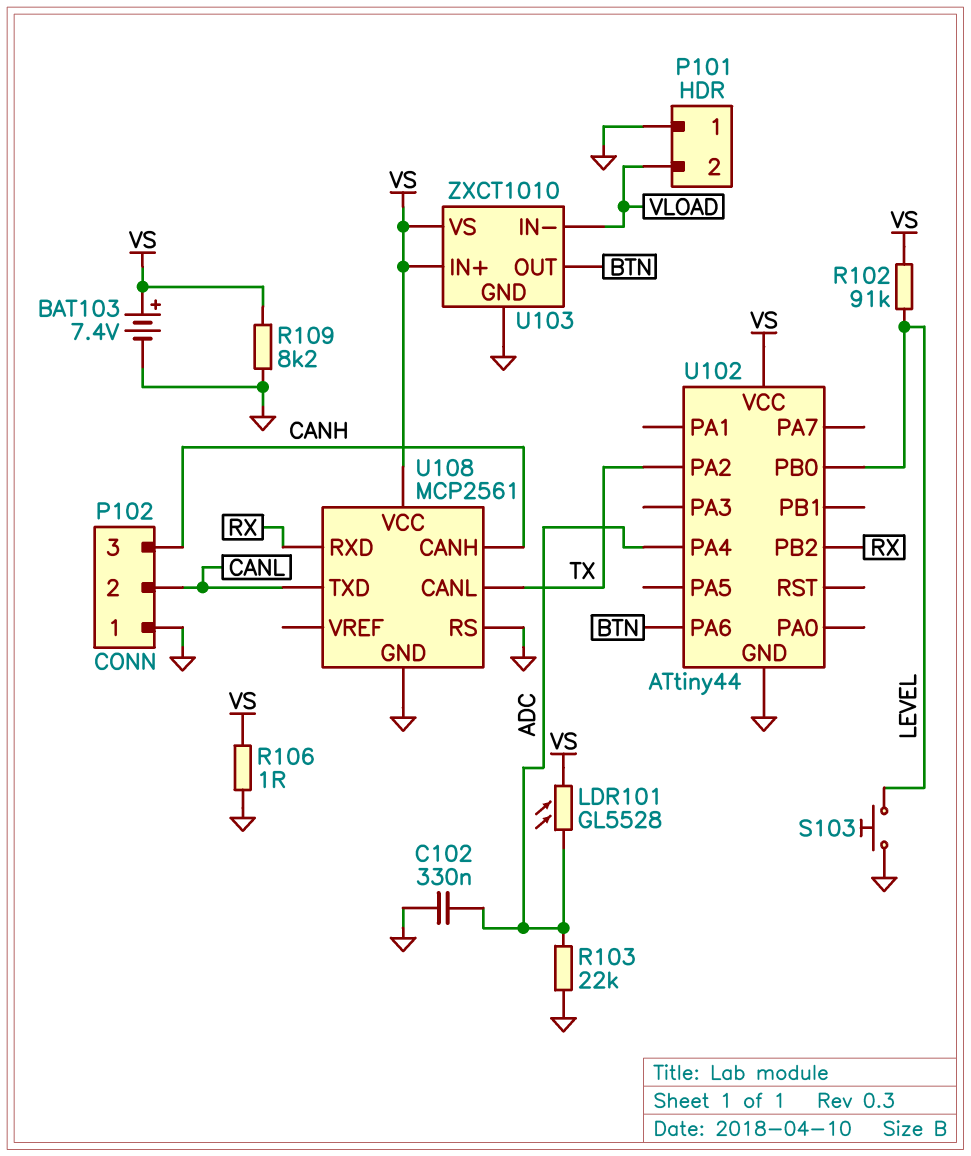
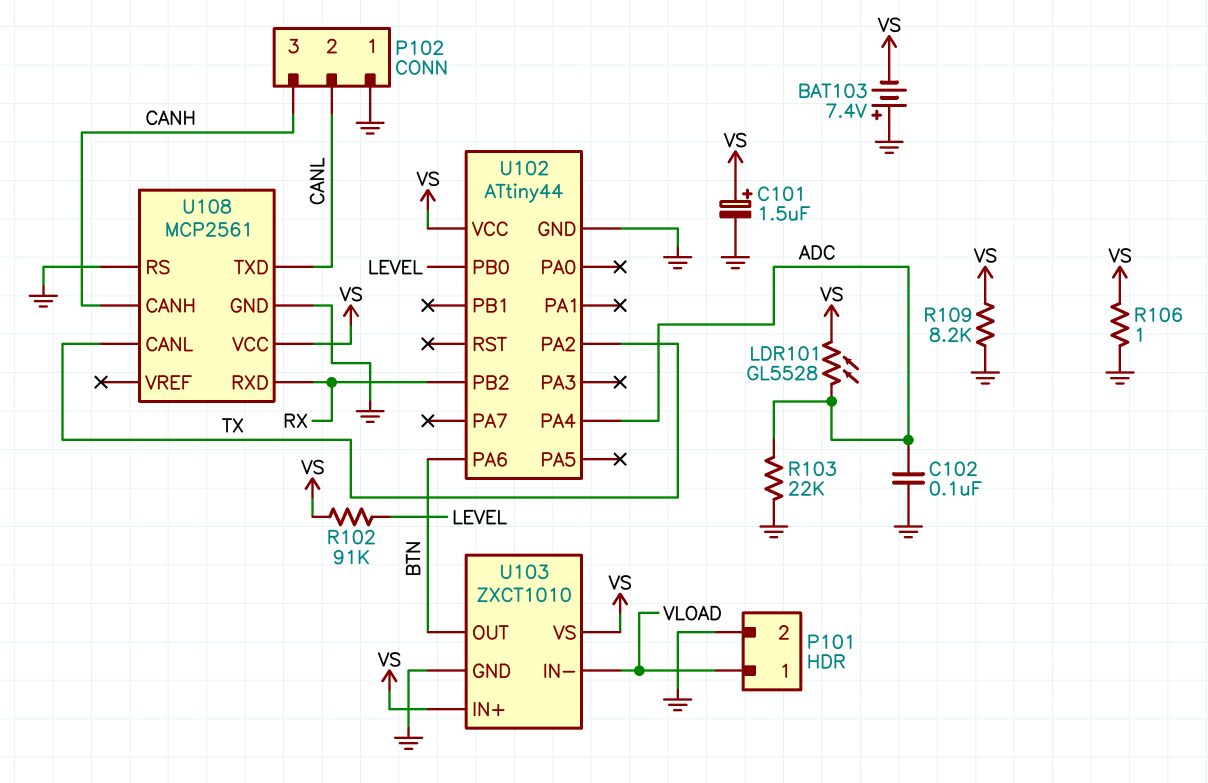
BAT103: 7.4V (plus VS, minus GND) -> 7.4V (plus GND, minus VS)
C101: none -> 1.5uF (plus VS, minus GND)
C102: 330nF (ADC, GND) -> 100nF (ADC, GND)
P101 pin 1: GND -> VLOAD
P101 pin 2: VLOAD -> GND
S103: button (GND, LEVEL) -> none

